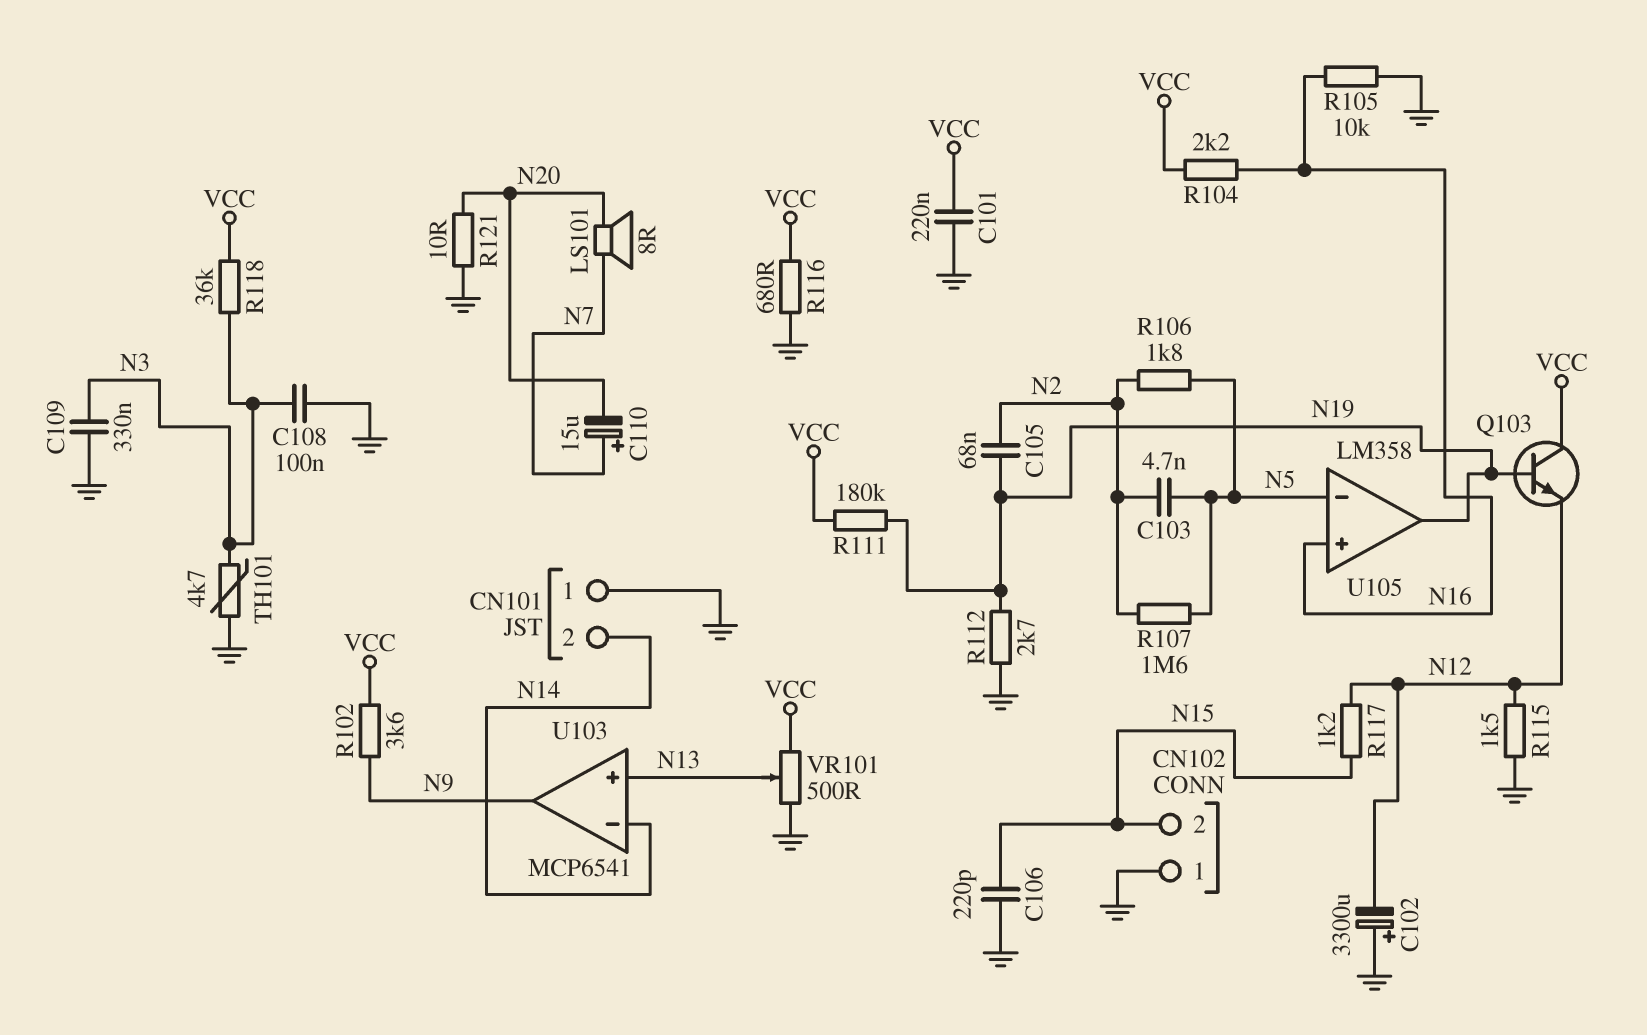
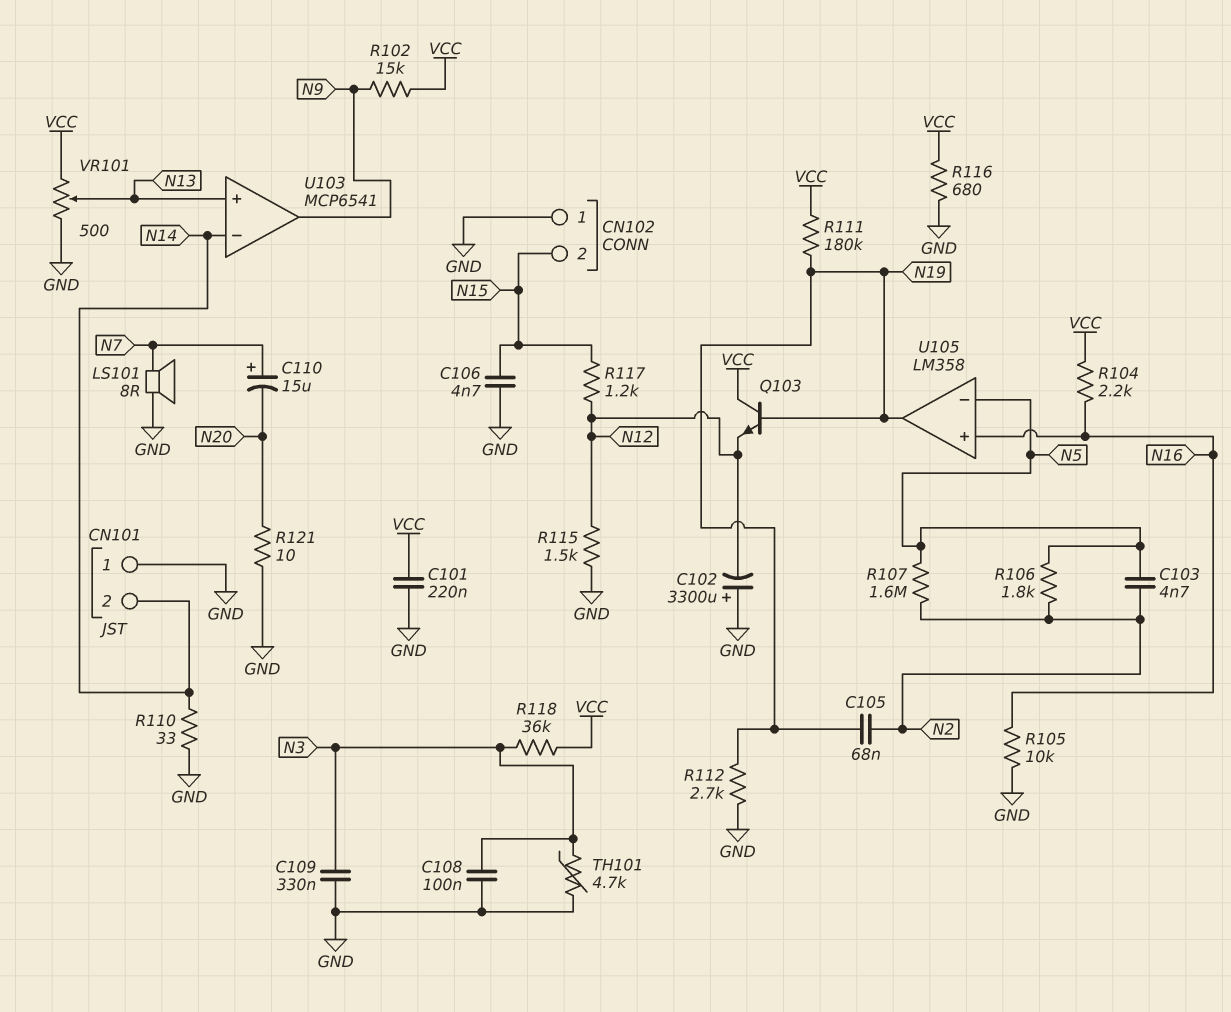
C106: 220pF (GND, N15) -> 4.7nF (GND, N15)
LS101: speaker 8R (N7, N20) -> speaker 8R (GND, N7)
R102: 3.6k (N9, VCC) -> 15k (N9, VCC)
R110: none -> 33 (GND, N14)

